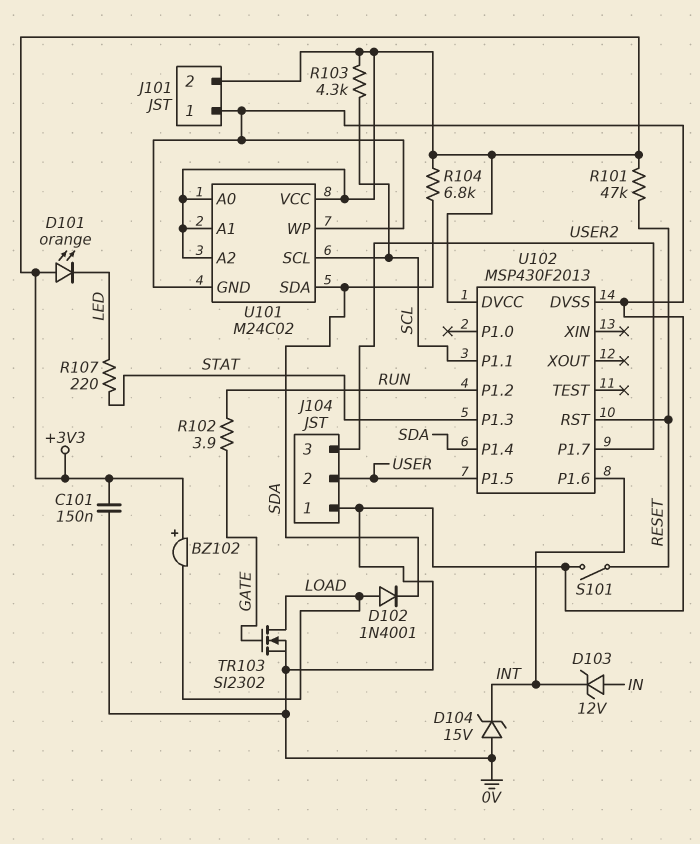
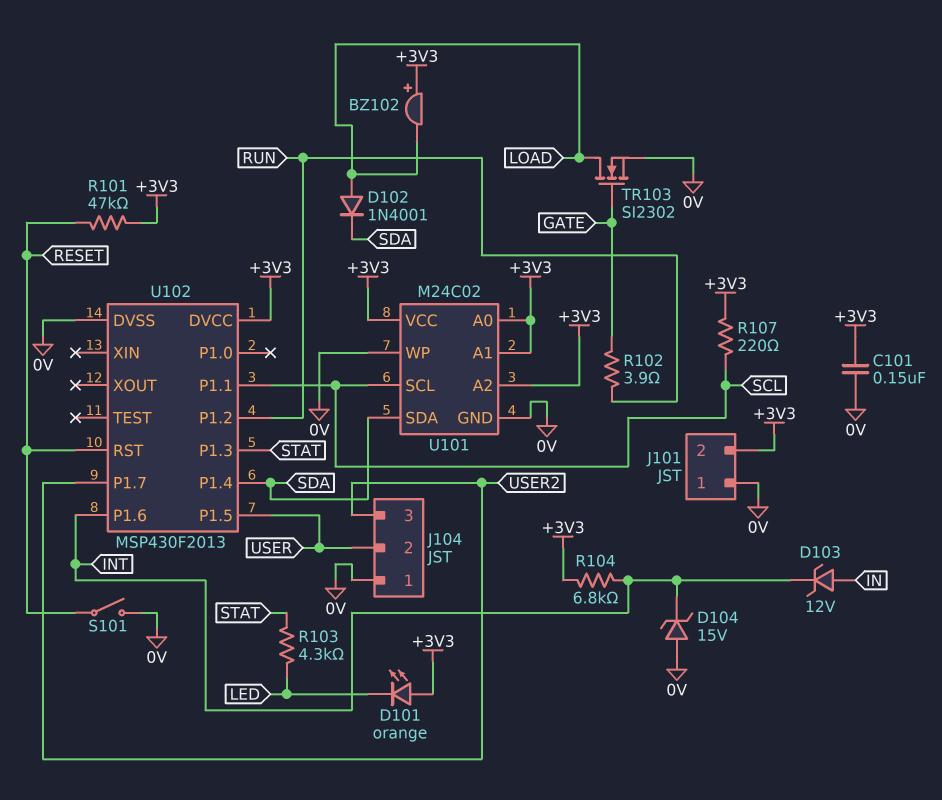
R103: 4.3k (+3V3, SCL) -> 4.3k (LED, STAT)
R104: 6.8k (+3V3, SDA) -> 6.8k (+3V3, INT)
R107: 220 (LED, STAT) -> 220 (+3V3, SCL)

